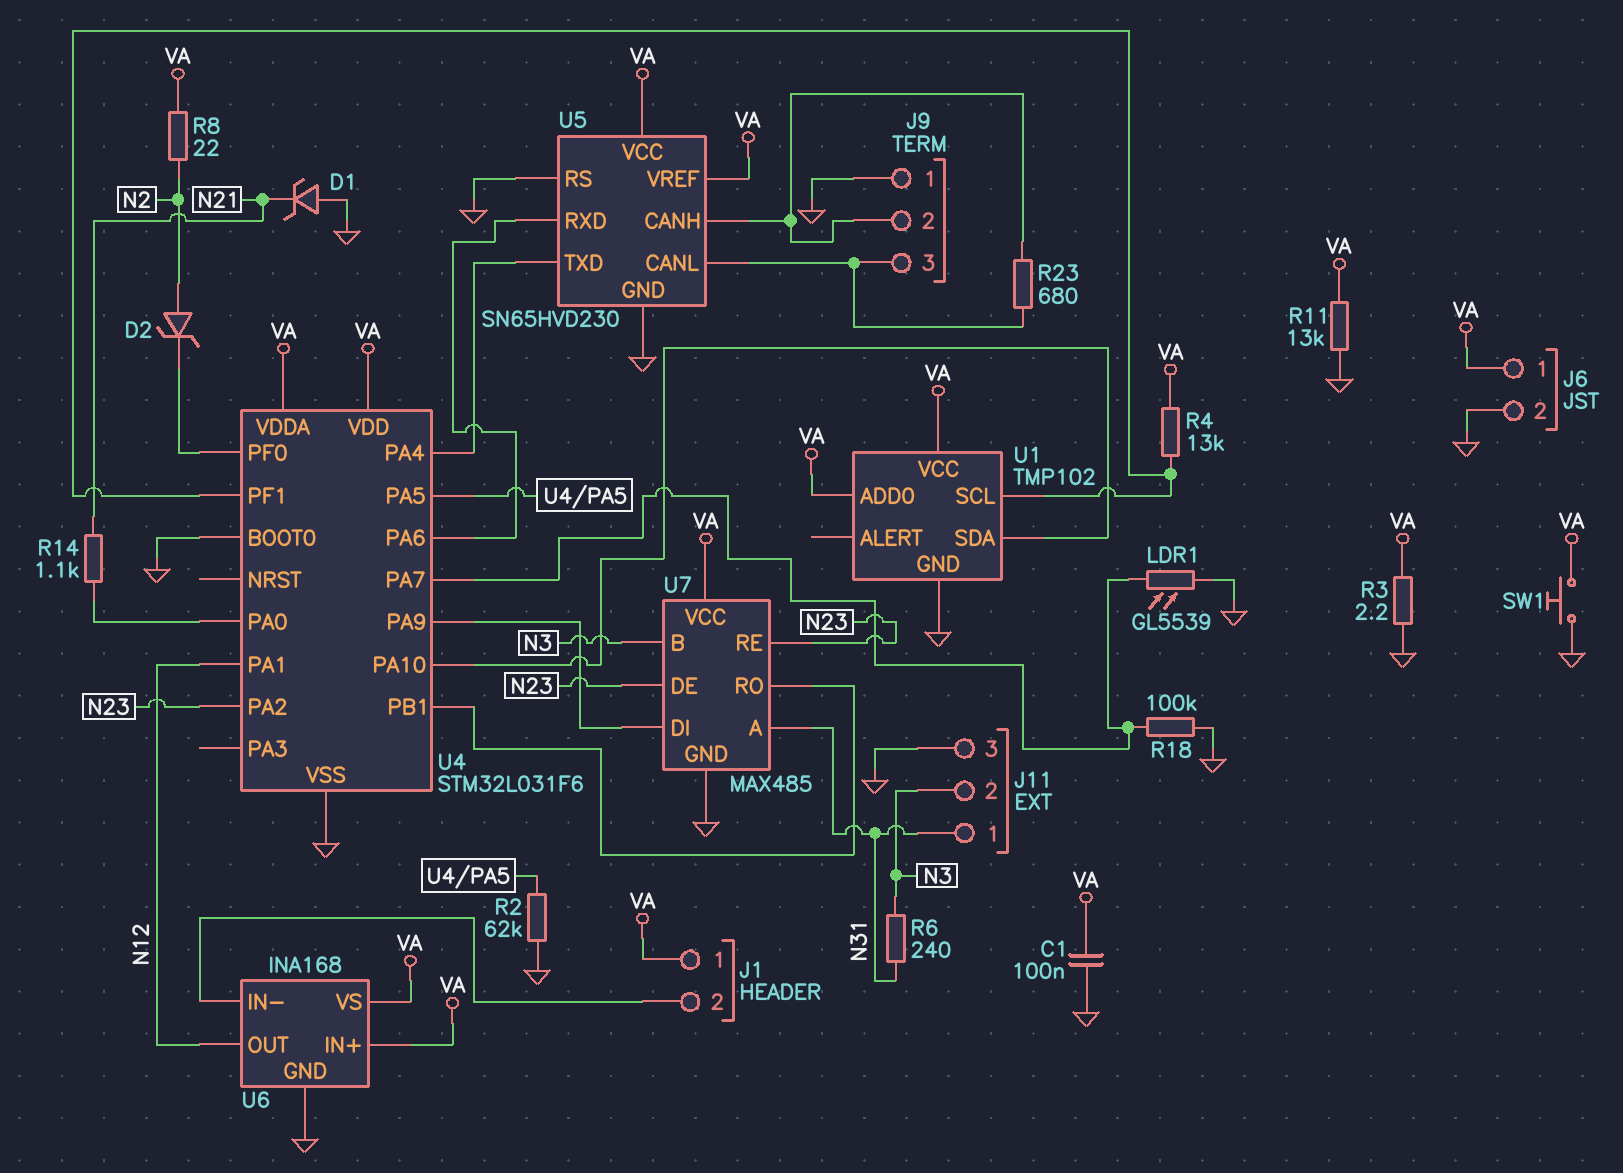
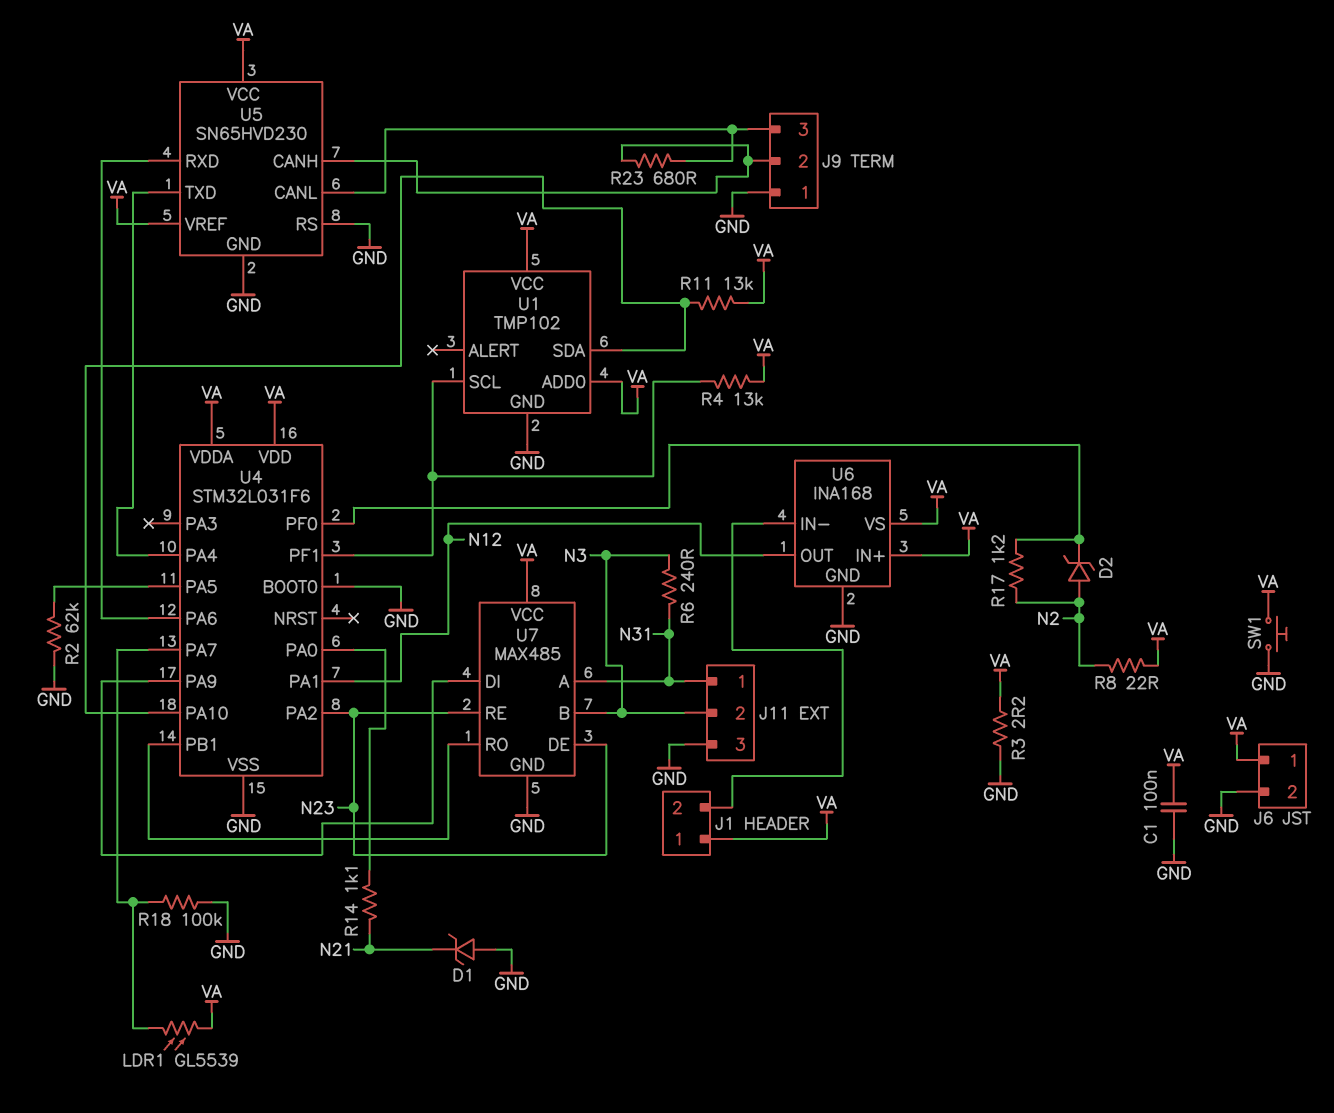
LDR1: GL5539 (GND, U4/PA7) -> GL5539 (U4/PA7, VA)
R11: 13k (GND, VA) -> 13k (U1/SDA, VA)
R17: none -> 1.2k (N2, U4/PF0)

